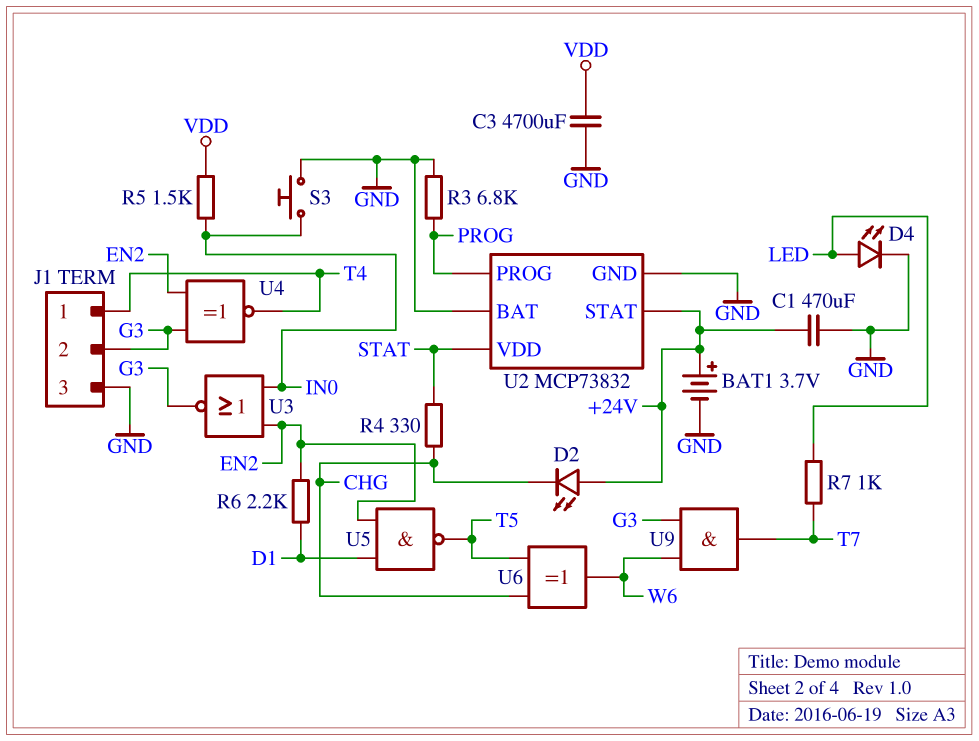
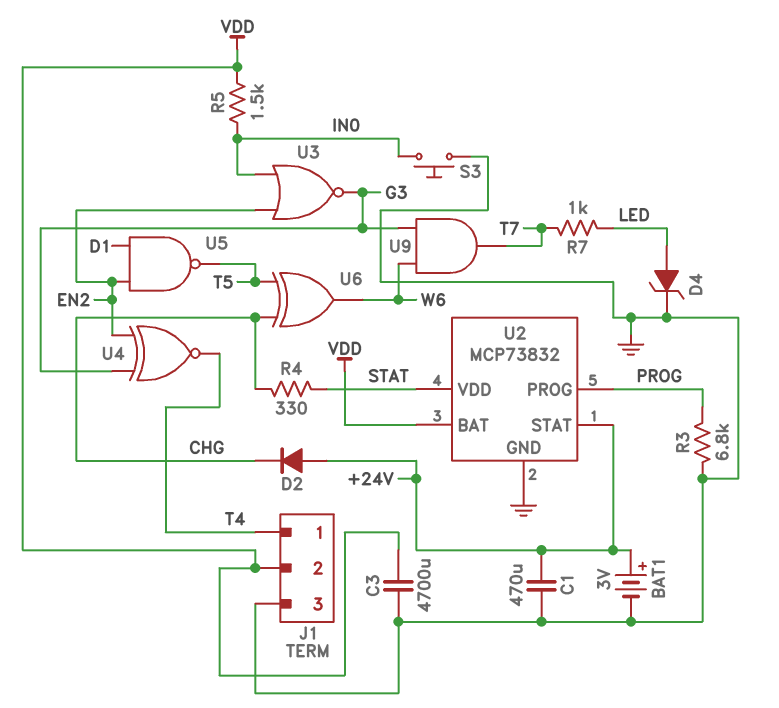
BAT1: 3.7V (plus +24V, minus GND) -> 3V (plus +24V, minus GND)
D2: LED (A +24V, K CHG) -> diode (A +24V, K CHG)
D4: LED (A LED, K GND) -> zener (A LED, K GND)
J1 pin 2: G3 -> VDD
R6: 2.2k (D1, EN2) -> none
U2 pin BAT: GND -> VDD

